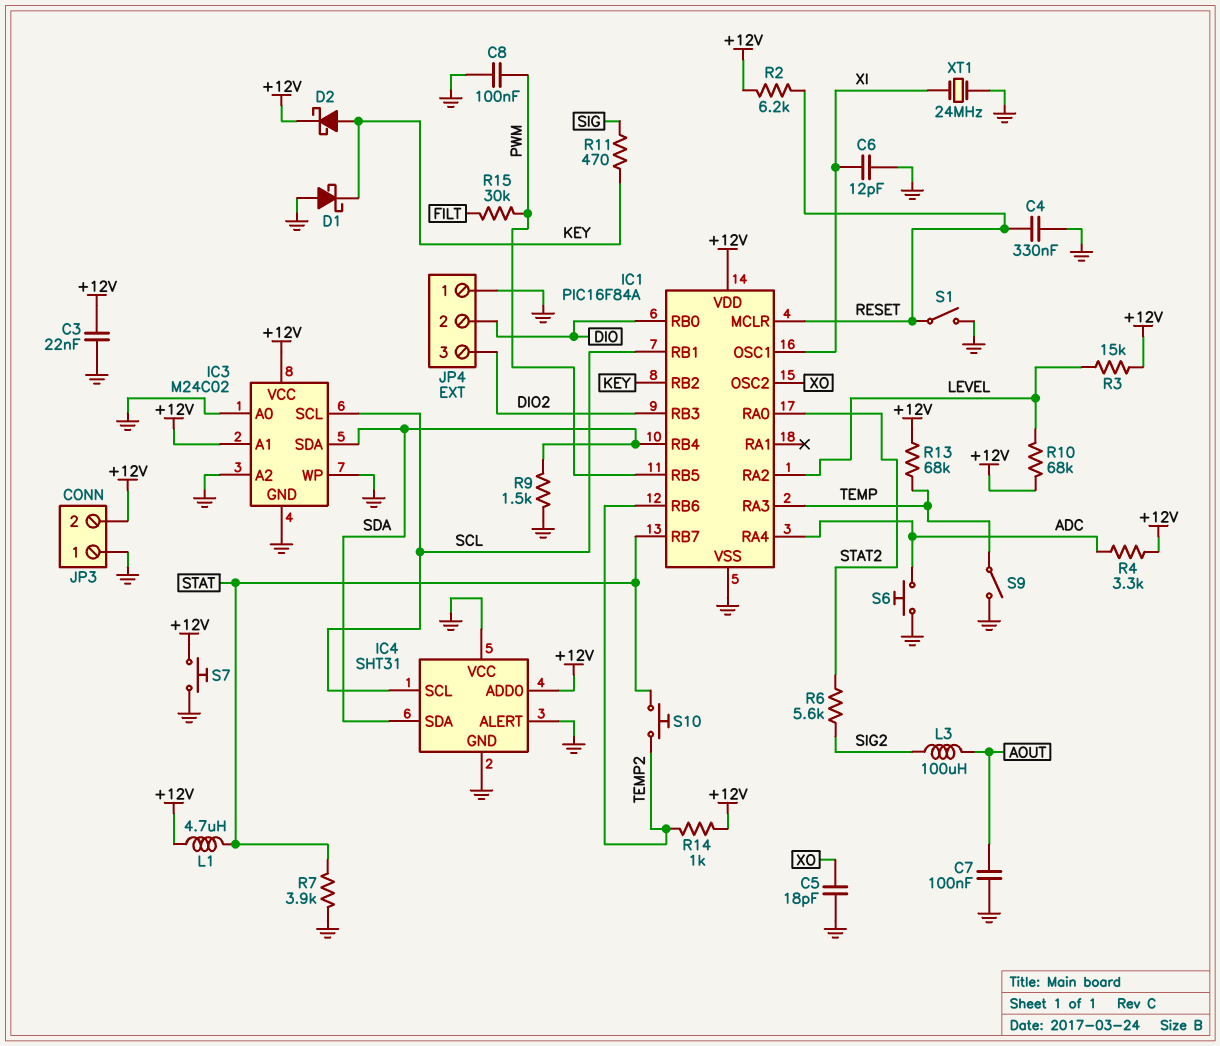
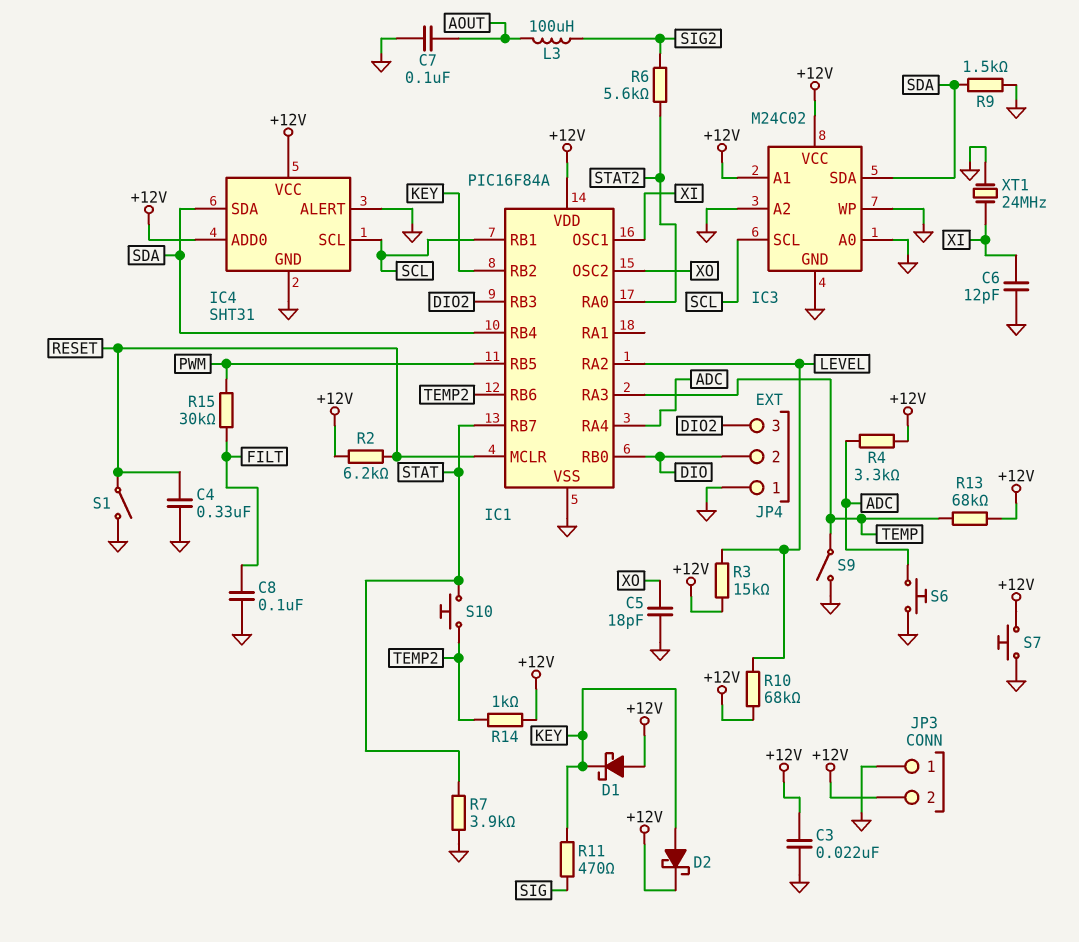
C8: 100nF (GND, PWM) -> 100nF (FILT, GND)
D1: schottky (A GND, K KEY) -> schottky (A +12V, K KEY)
IC4 pin VCC: GND -> +12V
L1: 4.7uH (+12V, STAT) -> none

